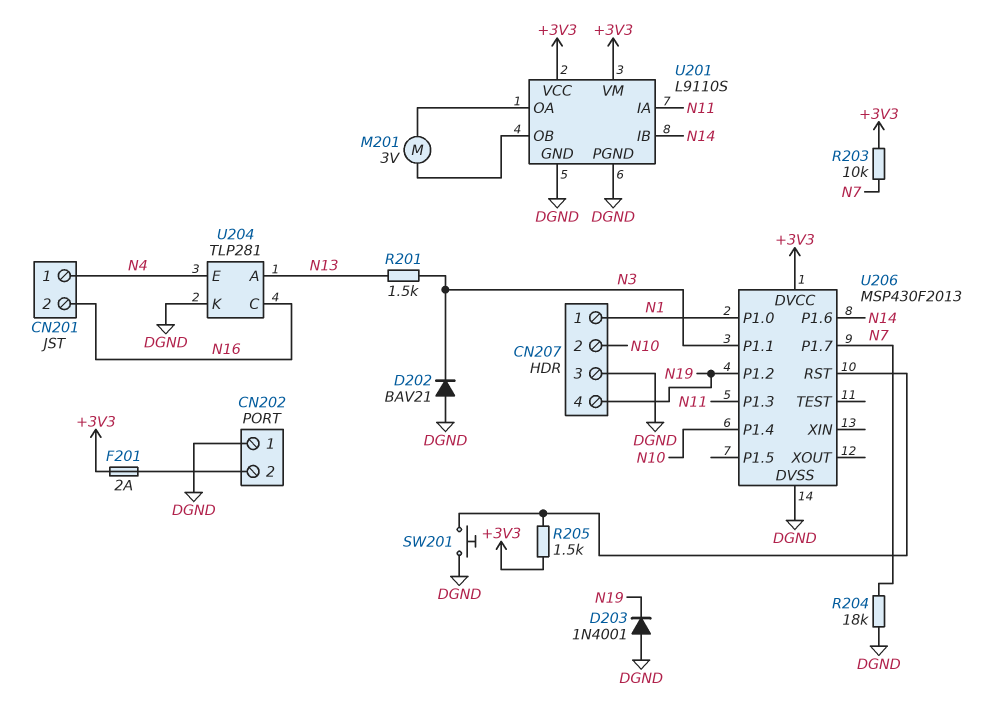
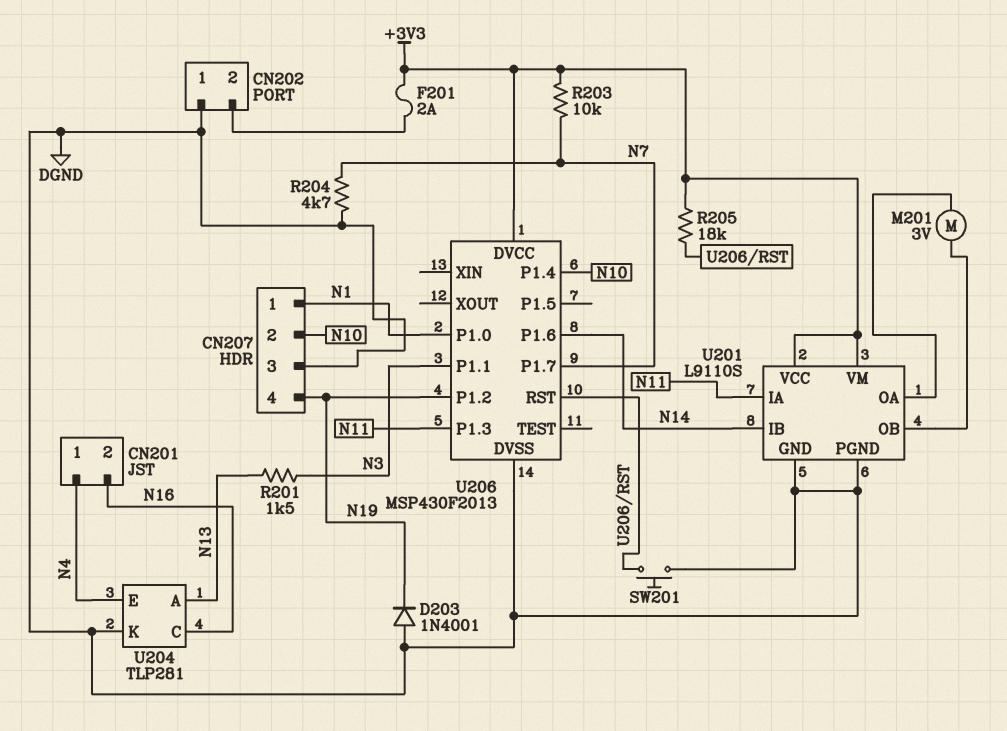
D202: diode BAV21 (A DGND, K N3) -> none
R204: 18k (DGND, N7) -> 4.7k (DGND, N7)
R205: 1.5k (+3V3, U206/RST) -> 18k (+3V3, U206/RST)

